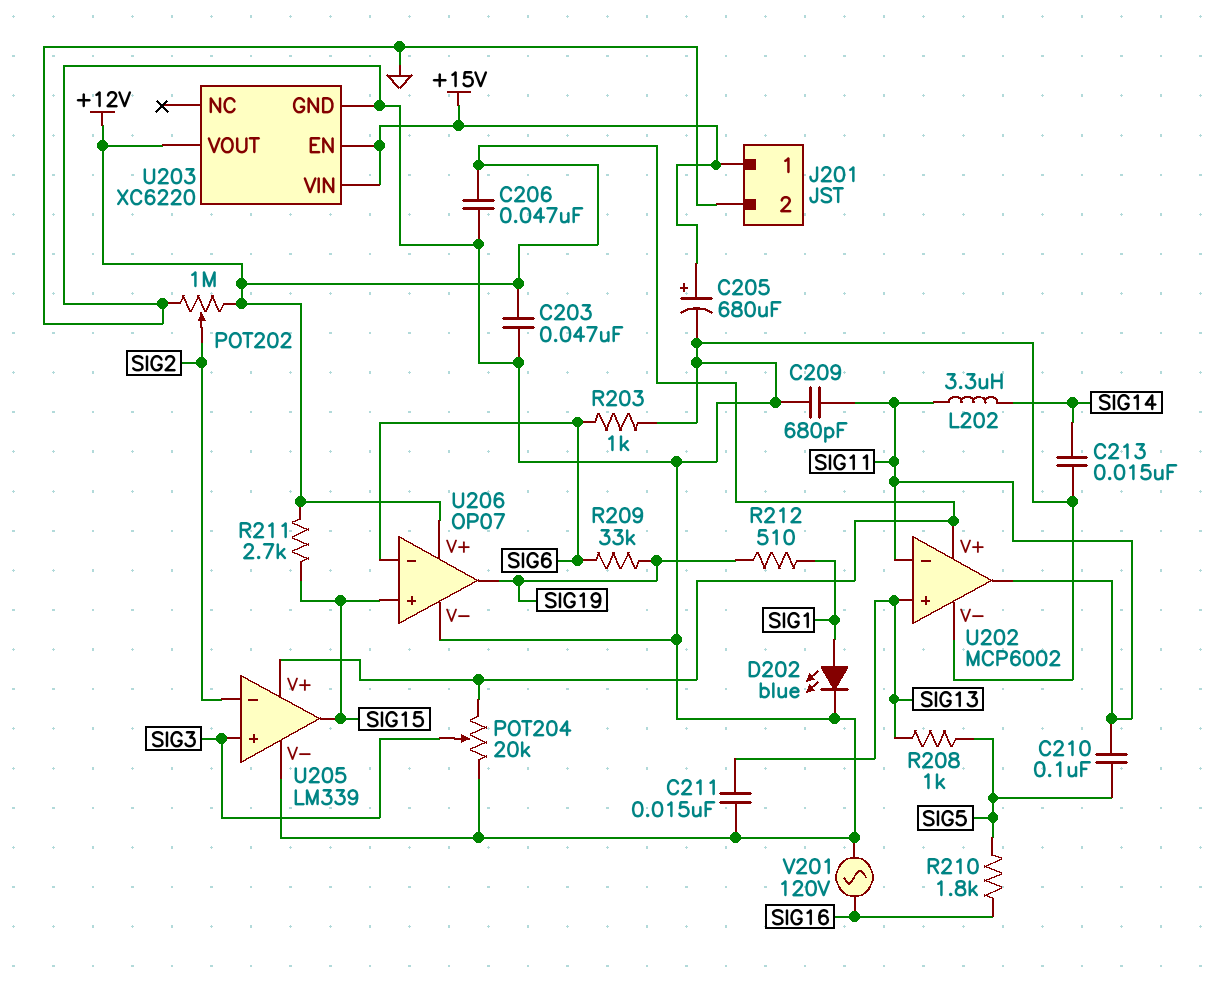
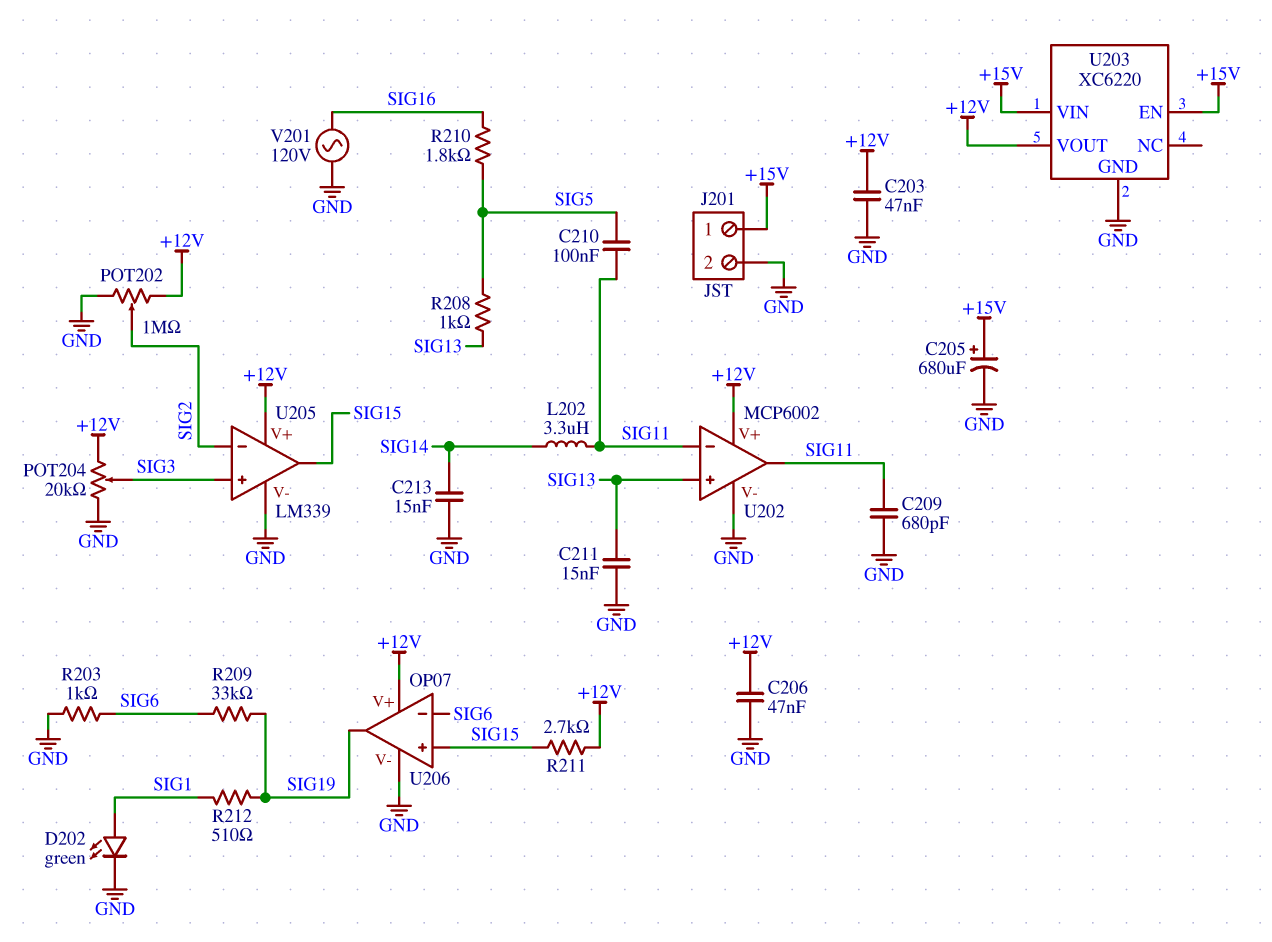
D202: LED blue (A SIG1, K GND) -> LED green (A SIG1, K GND)

